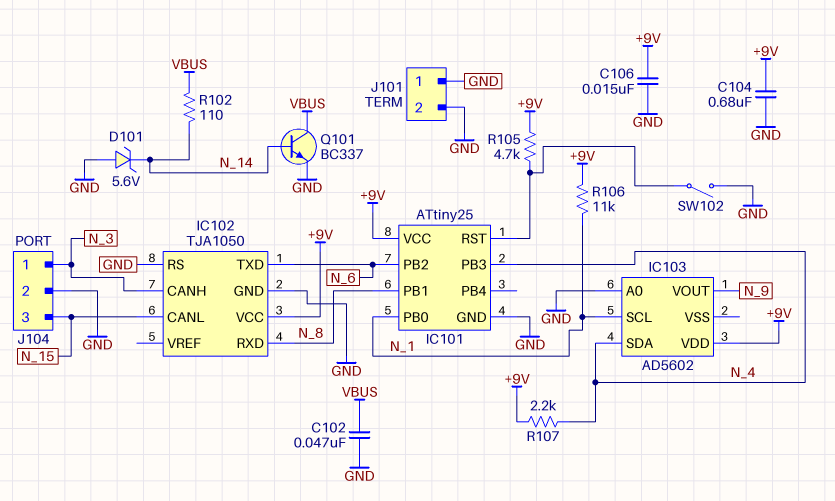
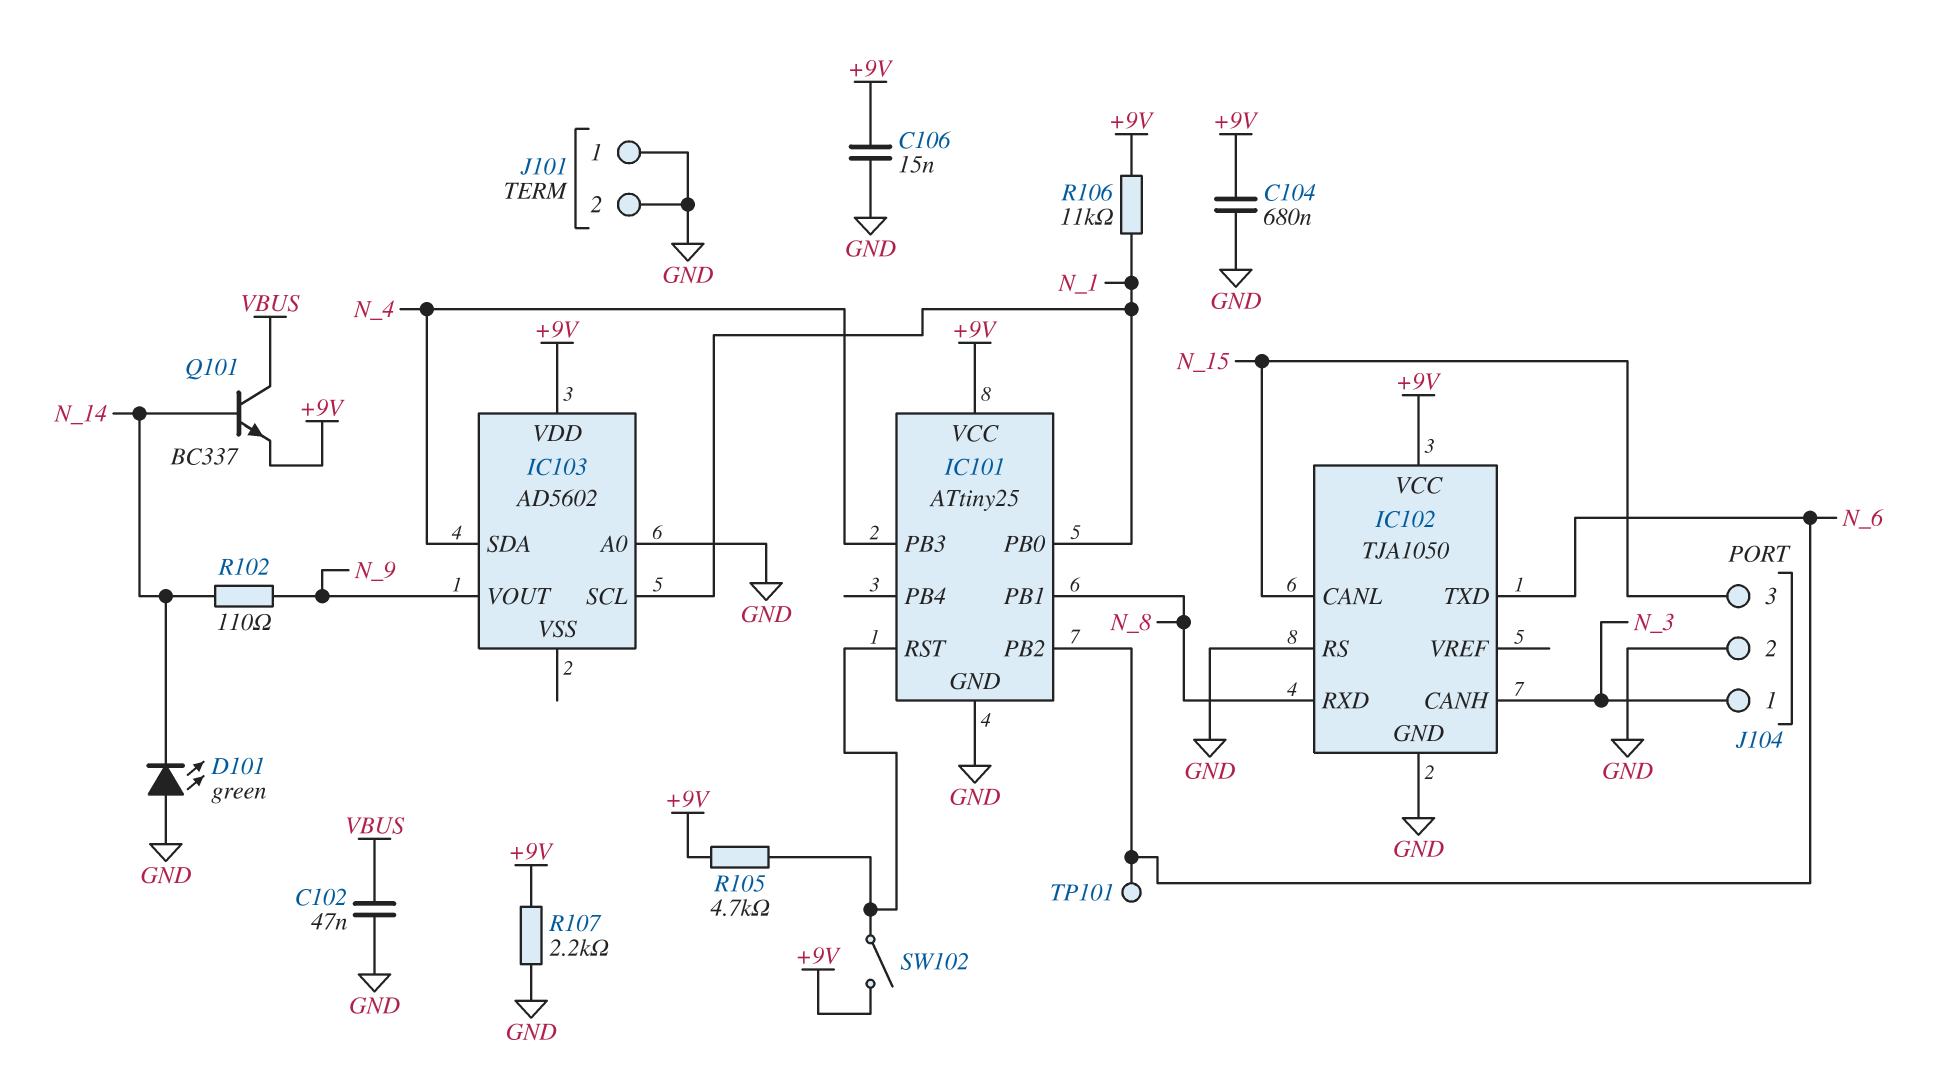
D101: zener 5.6V (A GND, K N_14) -> LED green (A GND, K N_14)
Q101: NPN BC337 (B N_14, C VBUS, E GND) -> NPN BC337 (B N_14, C VBUS, E +9V)
R102: 110 (N_14, VBUS) -> 110 (N_9, N_14)
R107: 2.2k (+9V, N_4) -> 2.2k (+9V, GND)
SW102: switch (GND, IC101/RST) -> switch (+9V, IC101/RST)
TP101: none -> test point (N_6)

